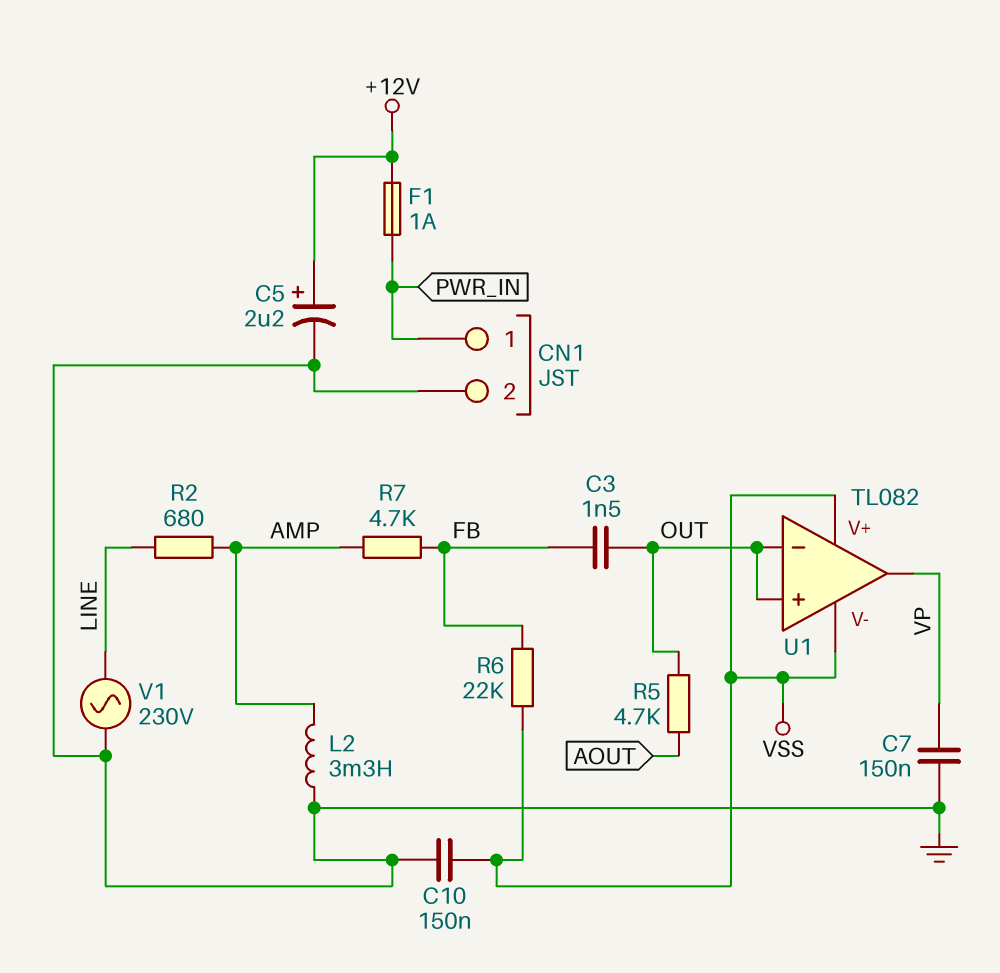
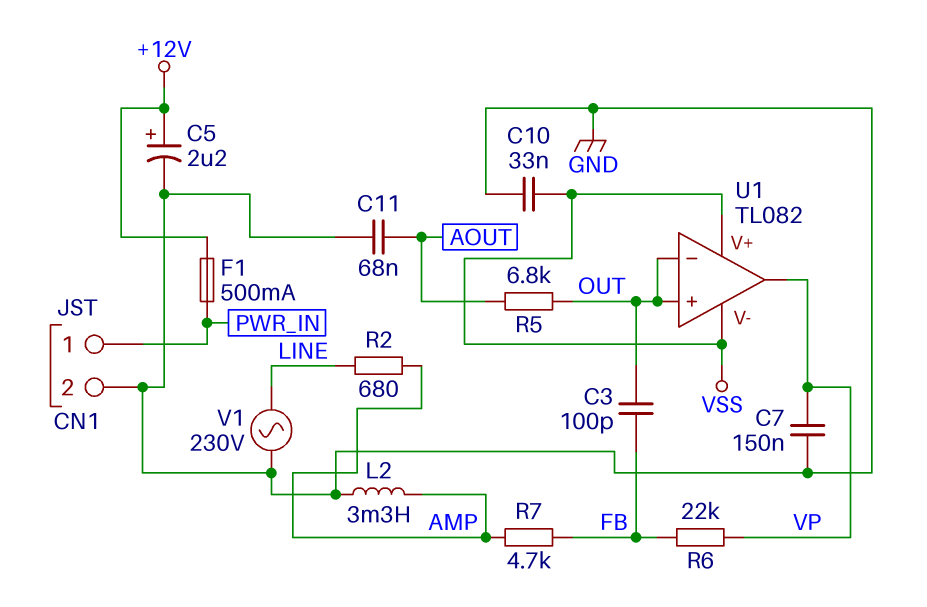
C3: 1.5nF (FB, OUT) -> 100pF (FB, OUT)
C10: 150nF (GND, VSS) -> 33nF (GND, VSS)
C11: none -> 68nF (AOUT, GND)
F1: 1A (+12V, PWR_IN) -> 500mA (+12V, PWR_IN)
R5: 4.7k (AOUT, OUT) -> 6.8k (AOUT, OUT)
R6: 22k (FB, VSS) -> 22k (FB, VP)

